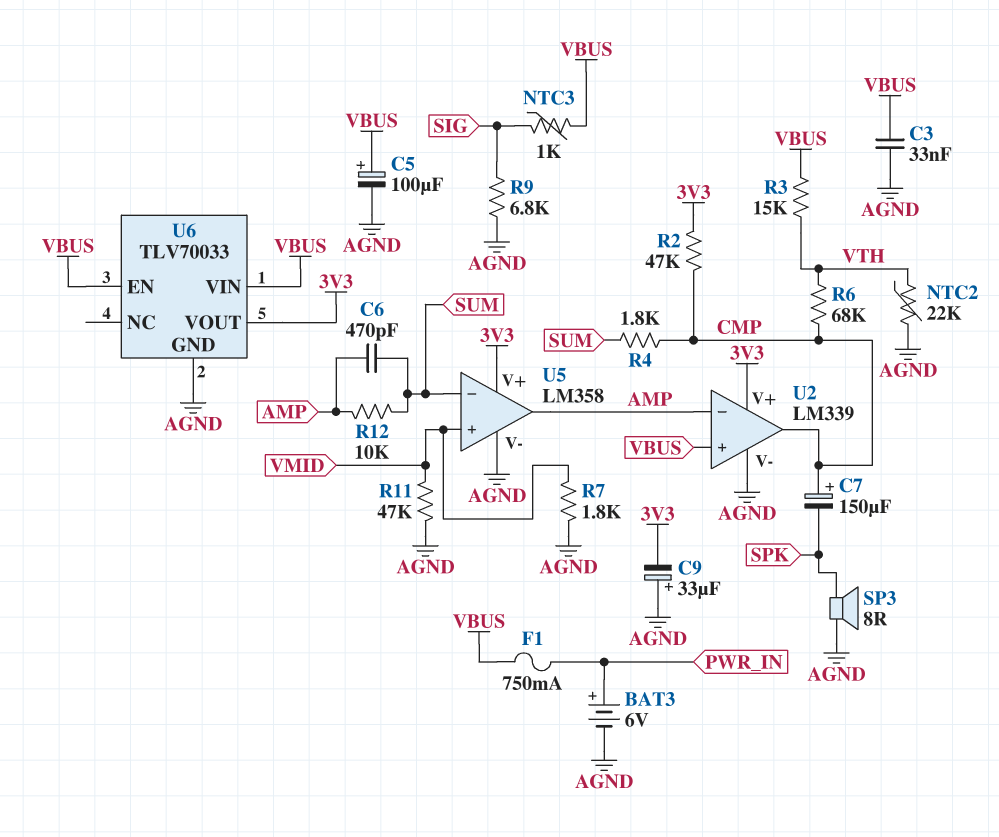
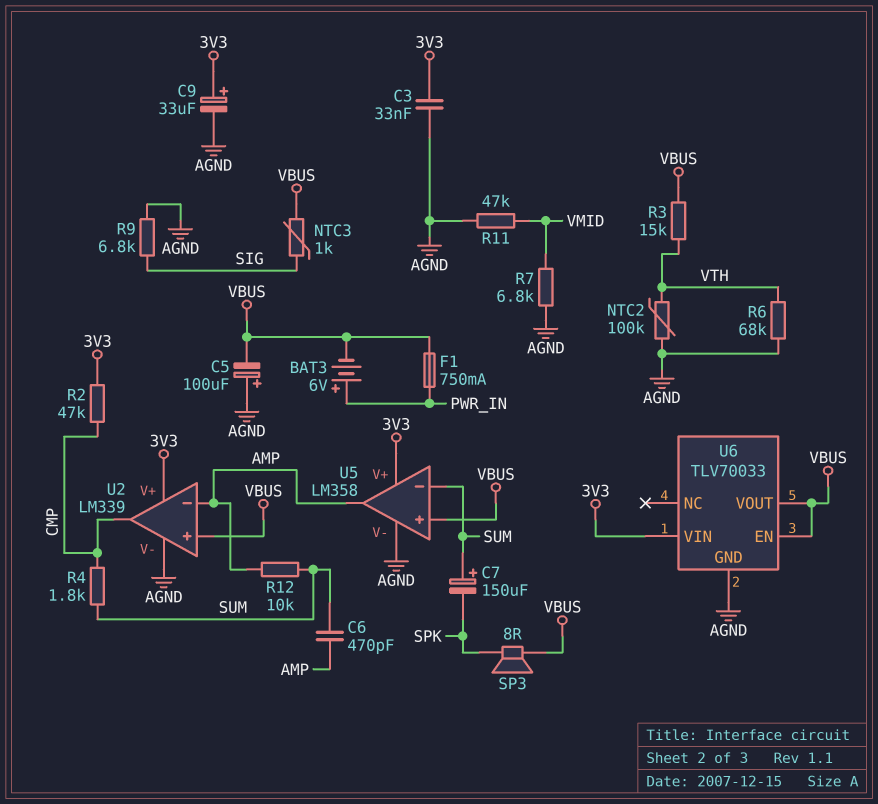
BAT3: 6V (plus PWR_IN, minus AGND) -> 6V (plus PWR_IN, minus VBUS)
C3: 33nF (AGND, VBUS) -> 33nF (3V3, AGND)
C5: 100uF (plus VBUS, minus AGND) -> 100uF (plus AGND, minus VBUS)
C7: 150uF (plus CMP, minus SPK) -> 150uF (plus SUM, minus SPK)
C9: 33uF (plus AGND, minus 3V3) -> 33uF (plus 3V3, minus AGND)
NTC2: 22k (AGND, VTH) -> 100k (AGND, VTH)
R6: 68k (CMP, VTH) -> 68k (AGND, VTH)
R7: 1.8k (AGND, VMID) -> 6.8k (AGND, VMID)
SP3: speaker 8R (AGND, SPK) -> speaker 8R (SPK, VBUS)
U5 pin in+: VMID -> VBUS
U6 pin VIN: VBUS -> 3V3
U6 pin VOUT: 3V3 -> VBUS

